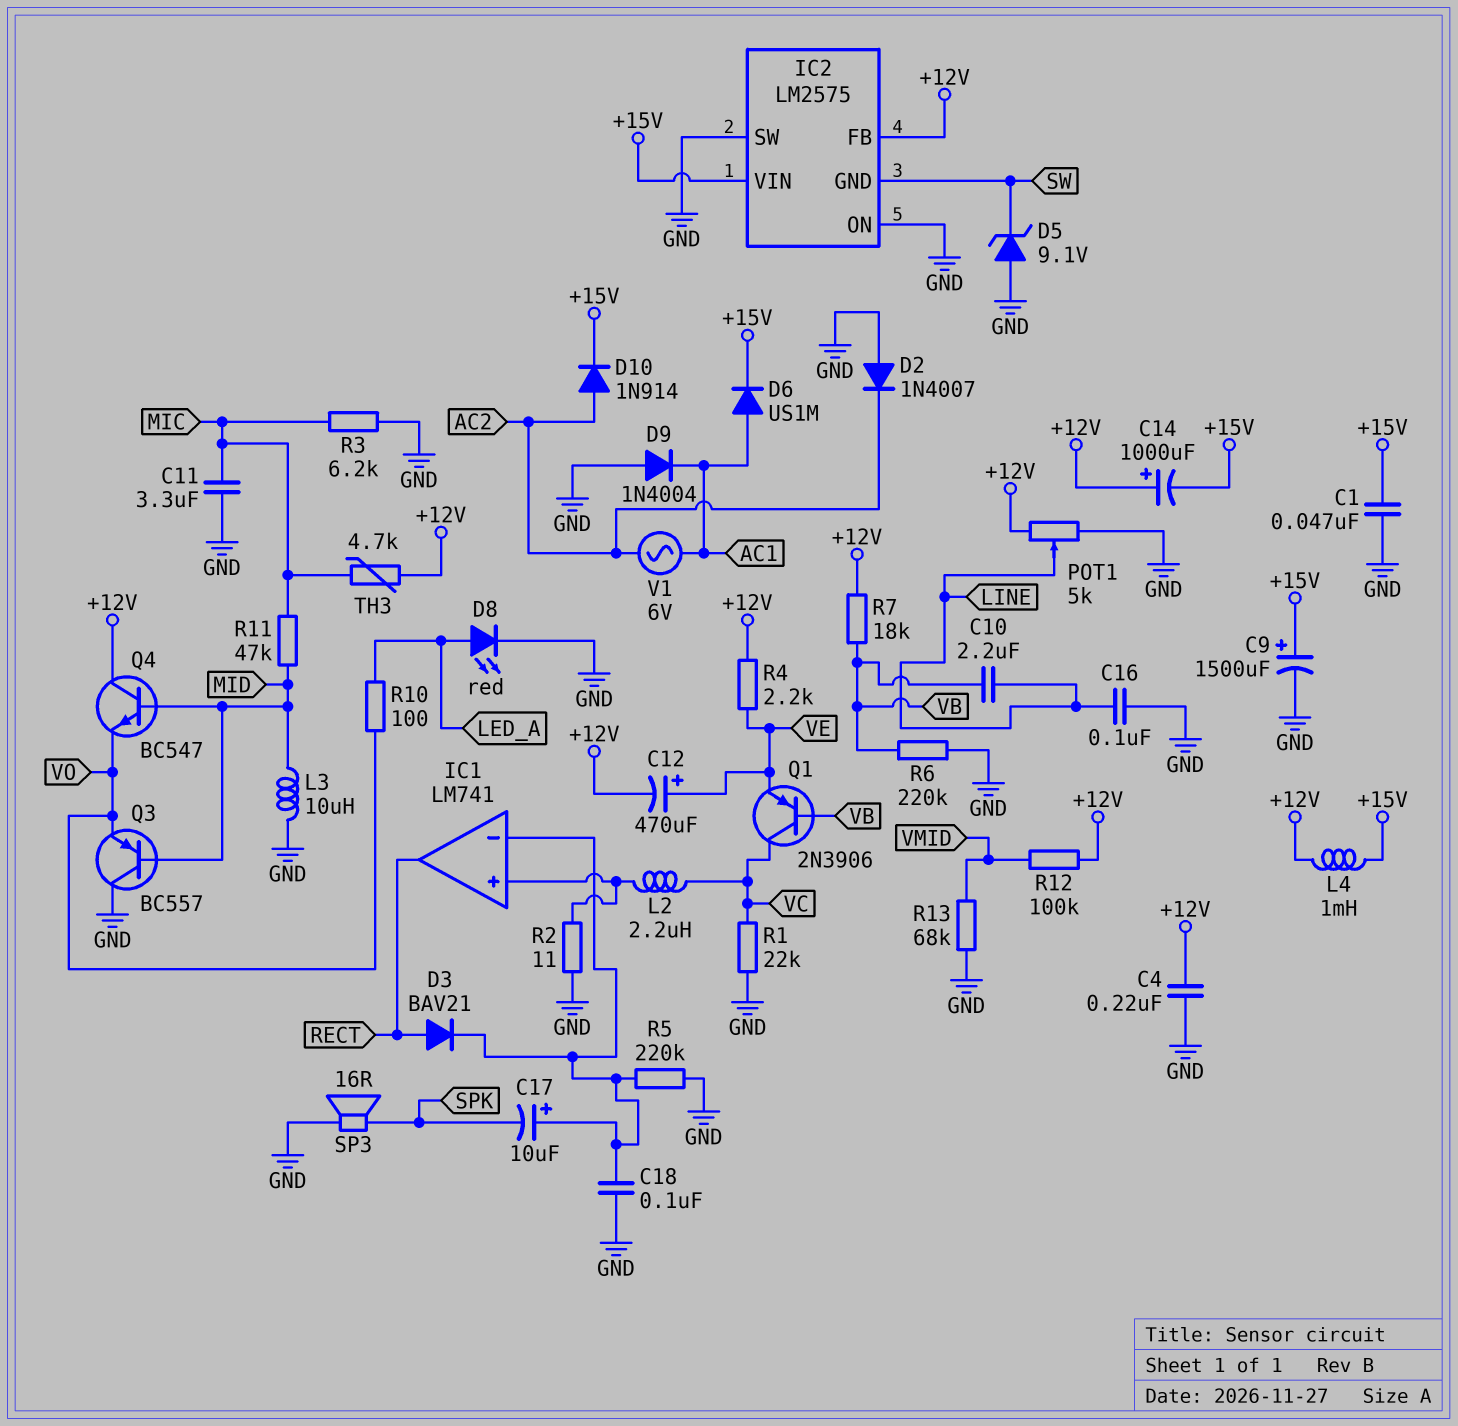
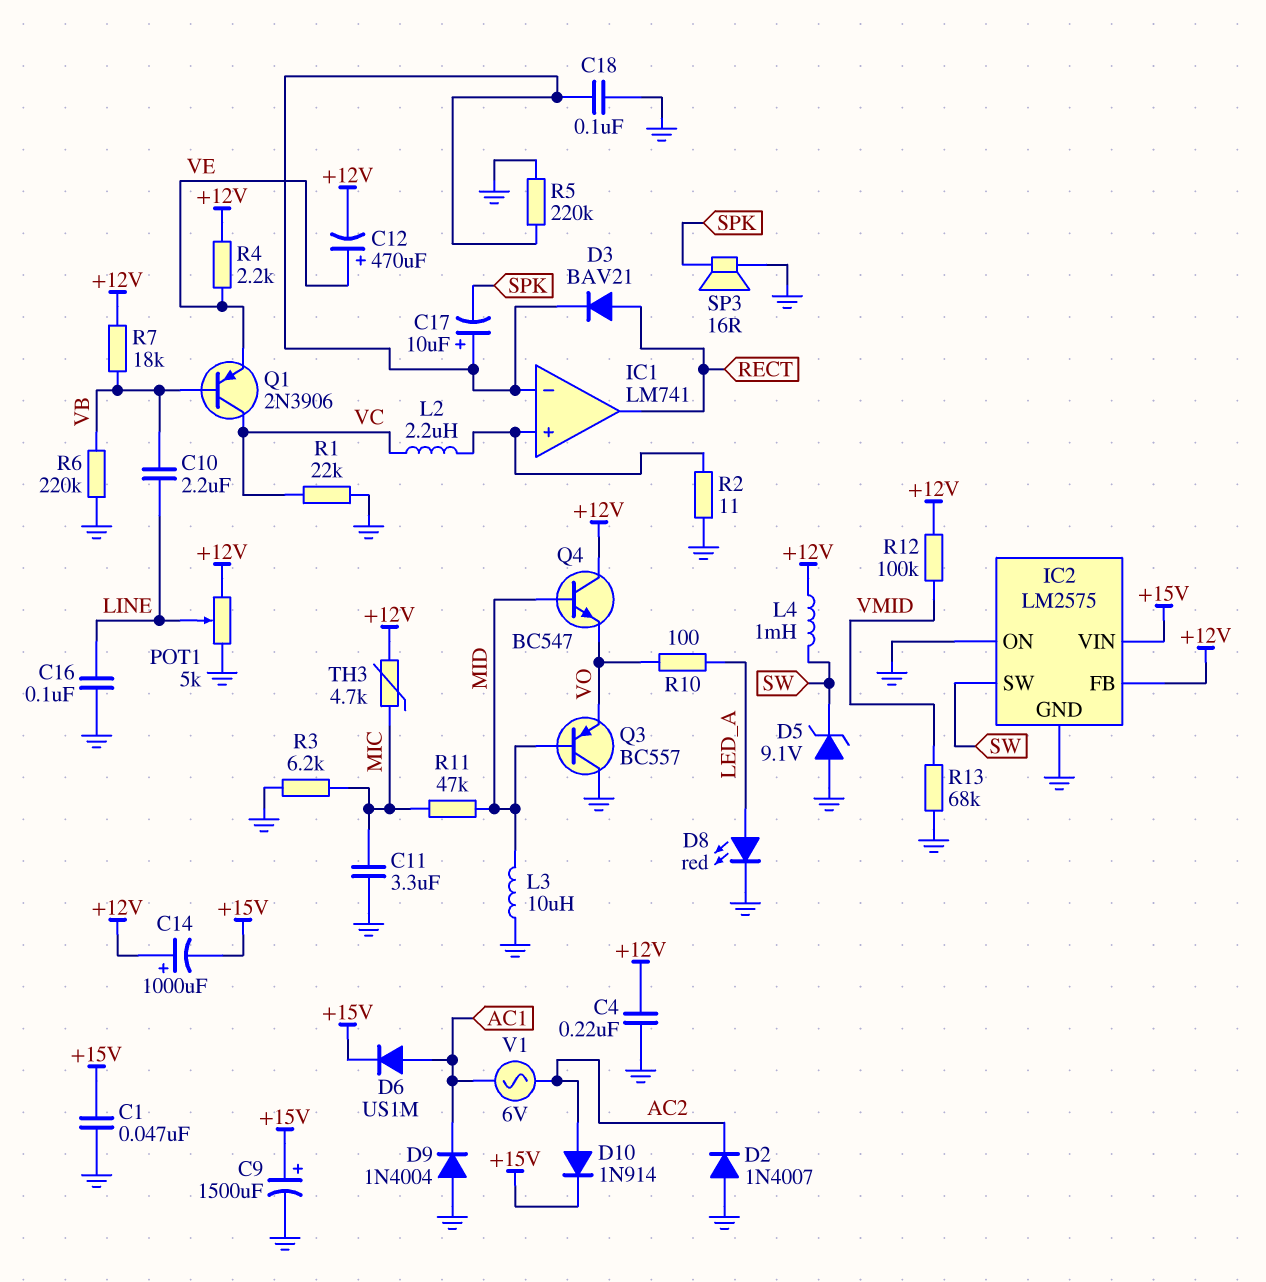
IC2 pin GND: SW -> GND
IC2 pin SW: GND -> SW
L4: 1mH (+12V, +15V) -> 1mH (+12V, SW)

